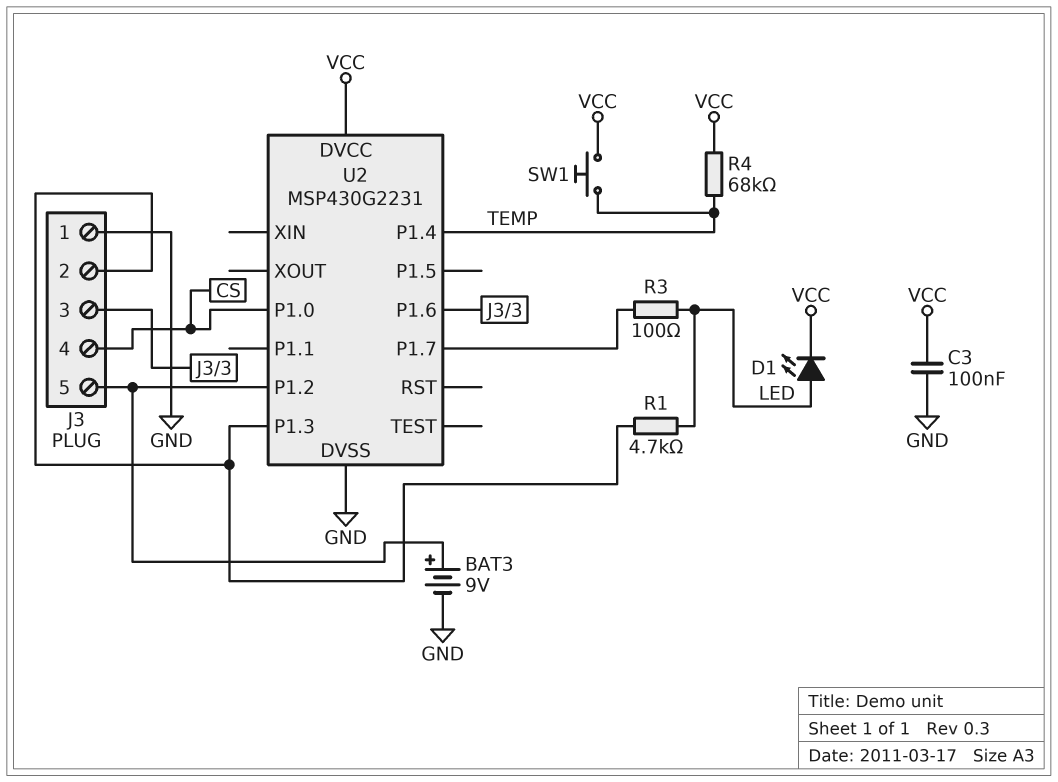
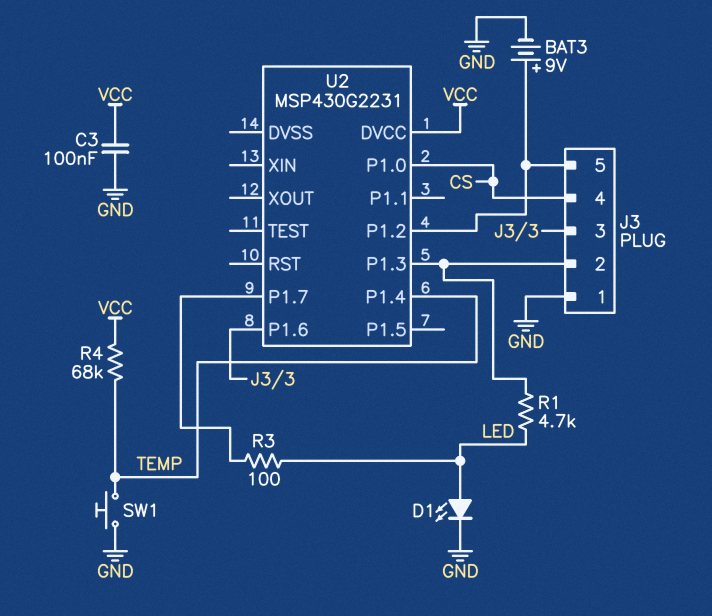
D1: LED (A LED, K VCC) -> LED (A LED, K GND)
SW1: button (TEMP, VCC) -> button (GND, TEMP)
U2 pin DVSS: GND -> none

